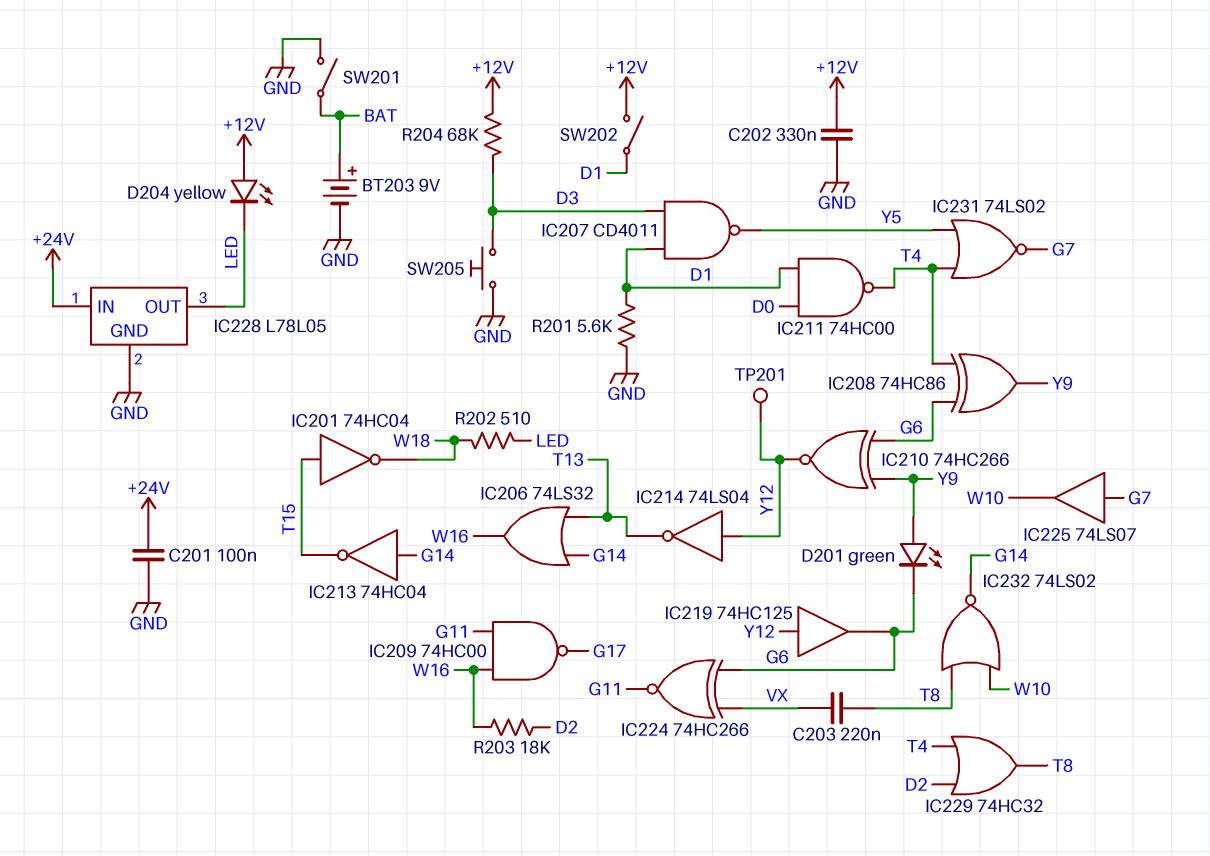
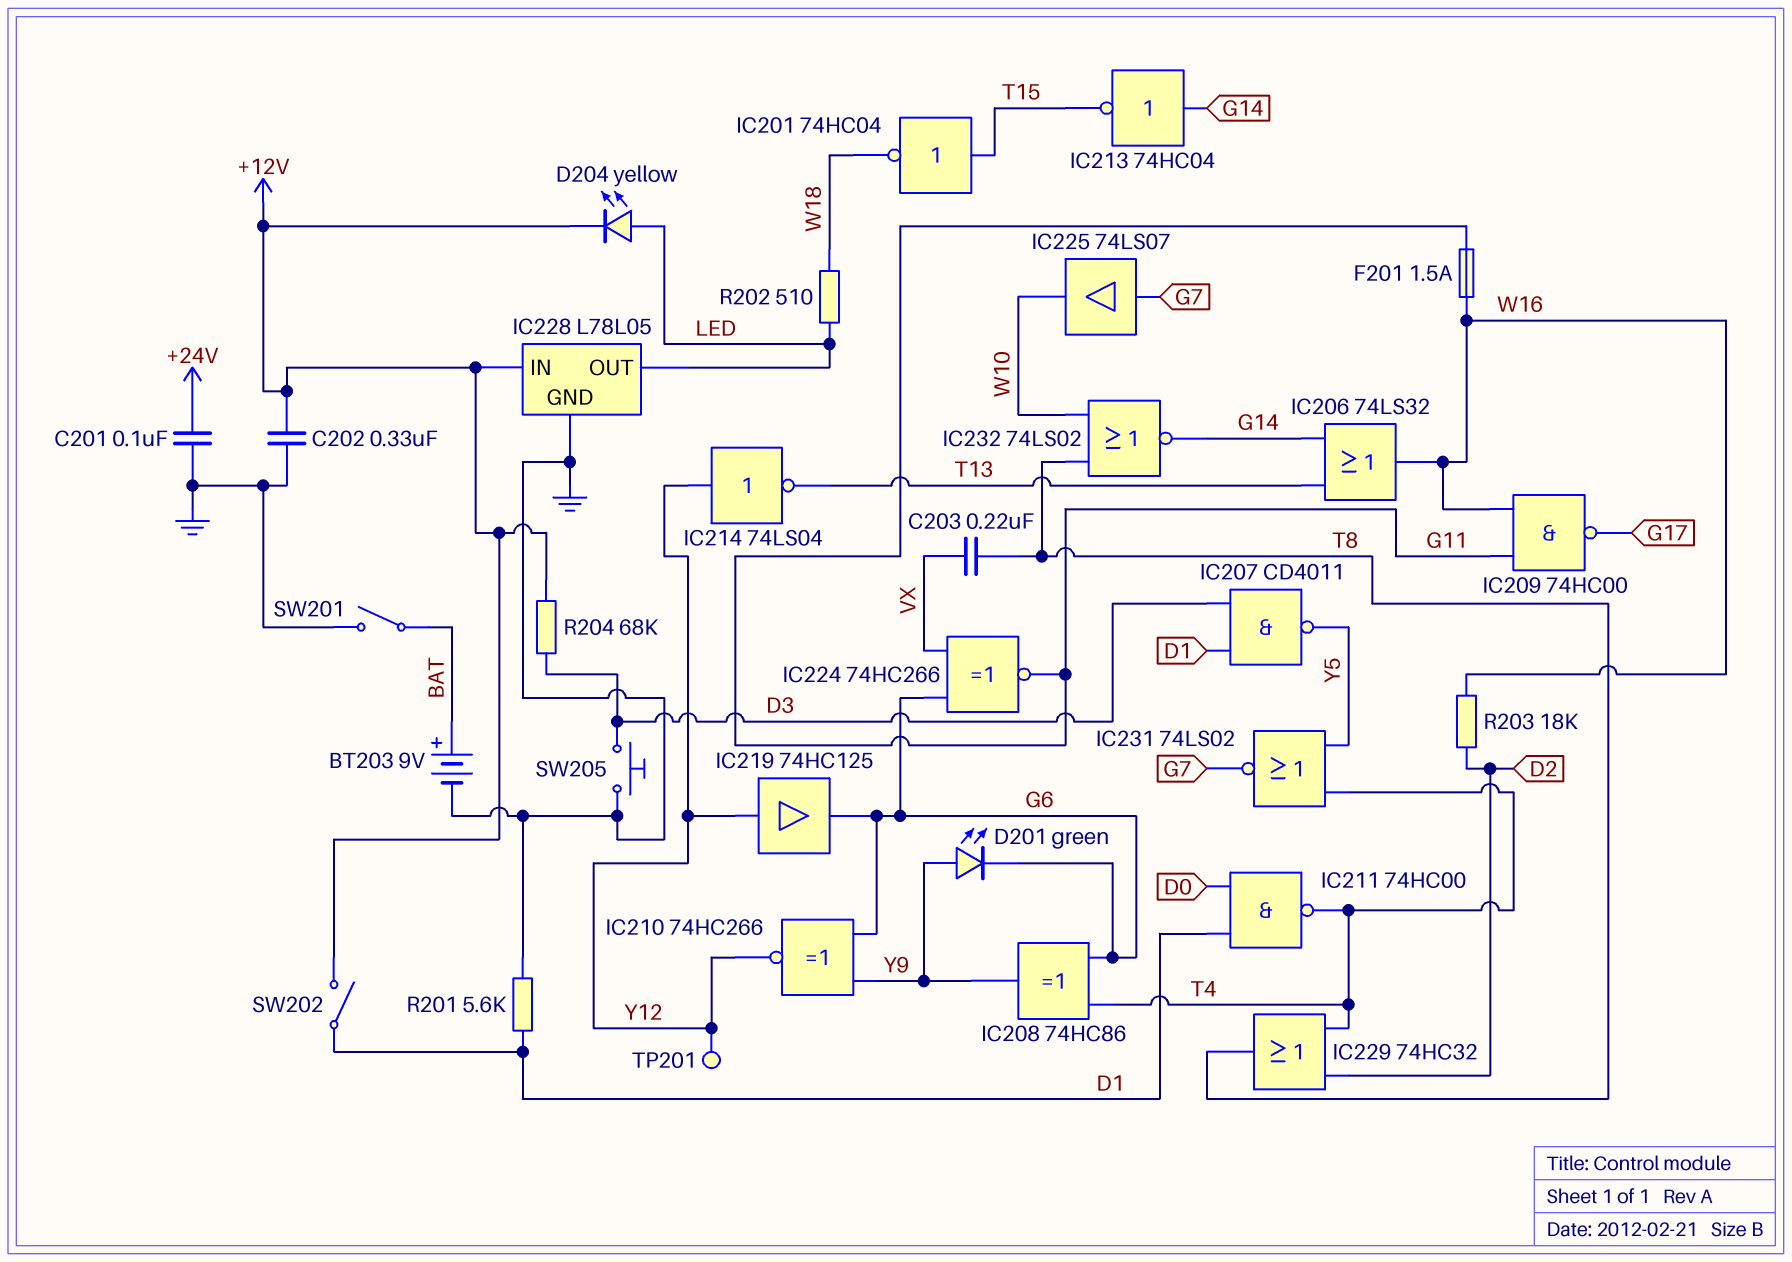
D204: LED yellow (A +12V, K LED) -> LED yellow (A LED, K +12V)
F201: none -> 1.5A (G11, W16)
IC228 pin IN: +24V -> +12V

